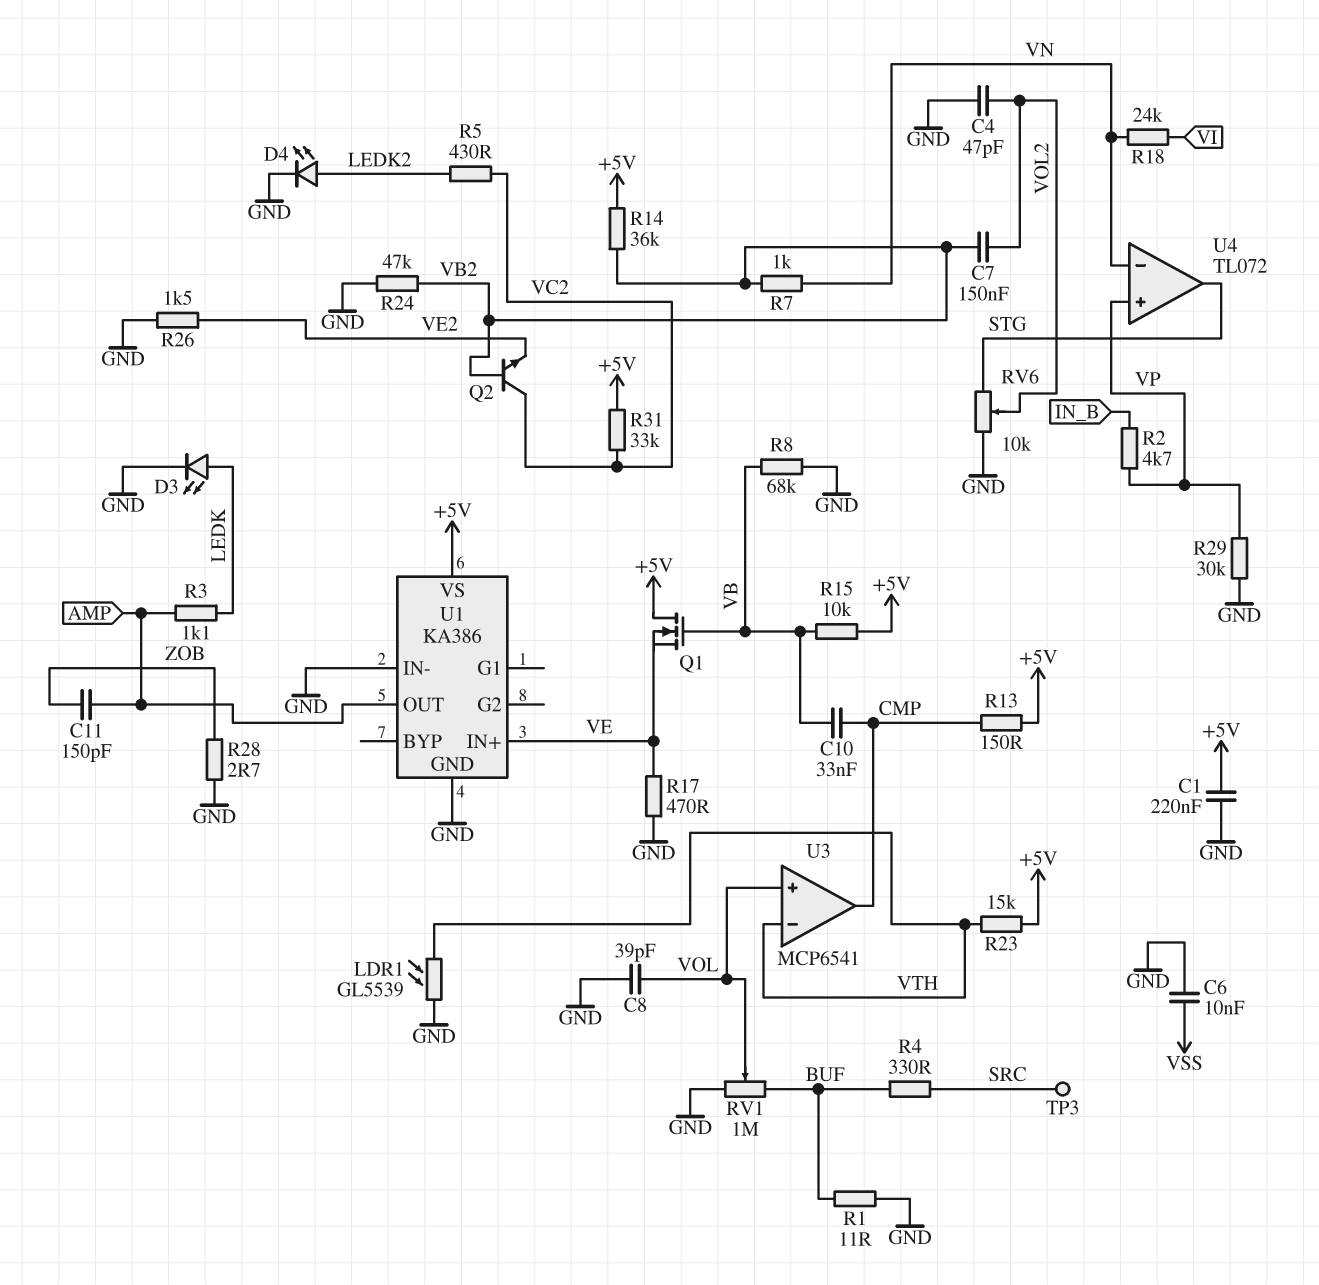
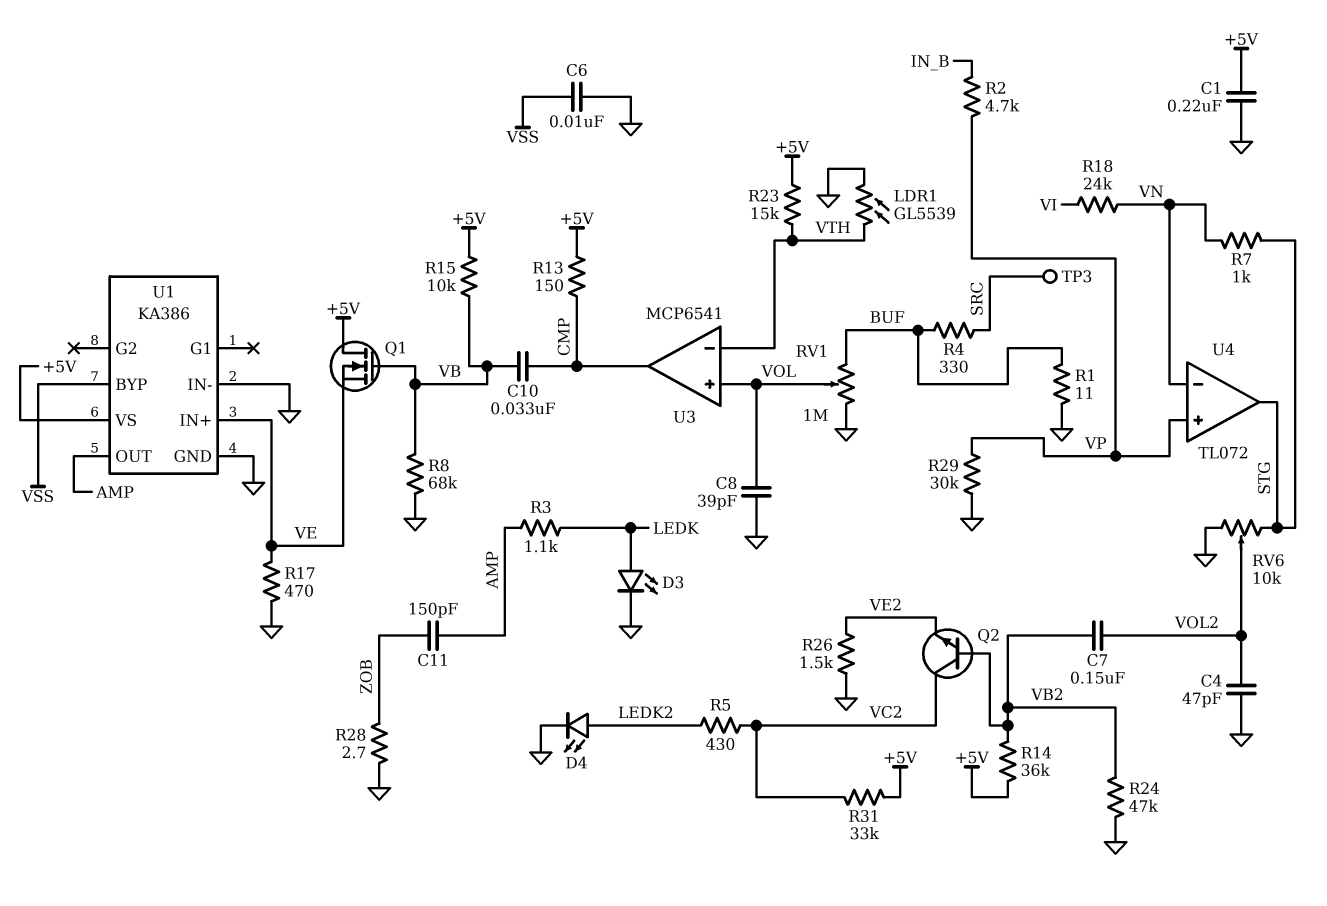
R7: 1k (VB2, VN) -> 1k (STG, VN)
U1 pin BYP: none -> VSS

